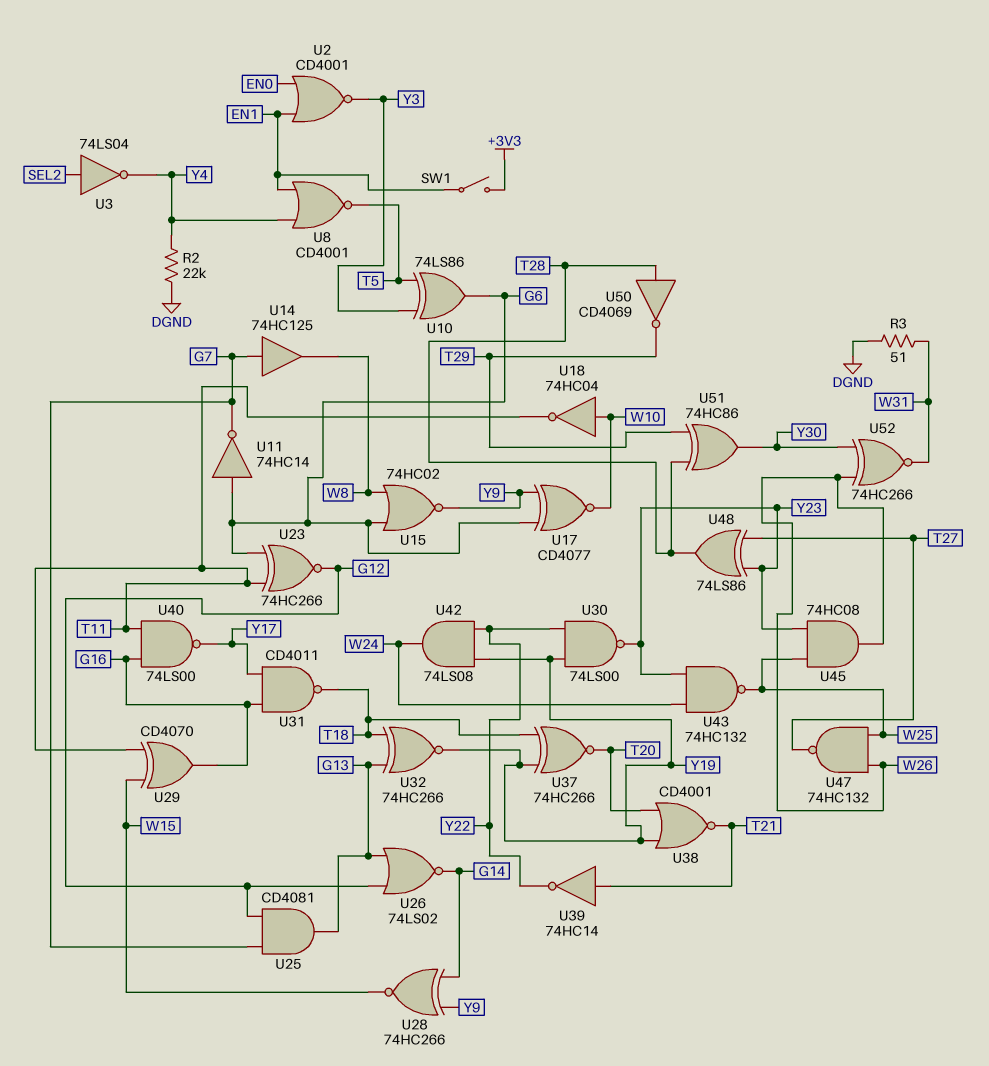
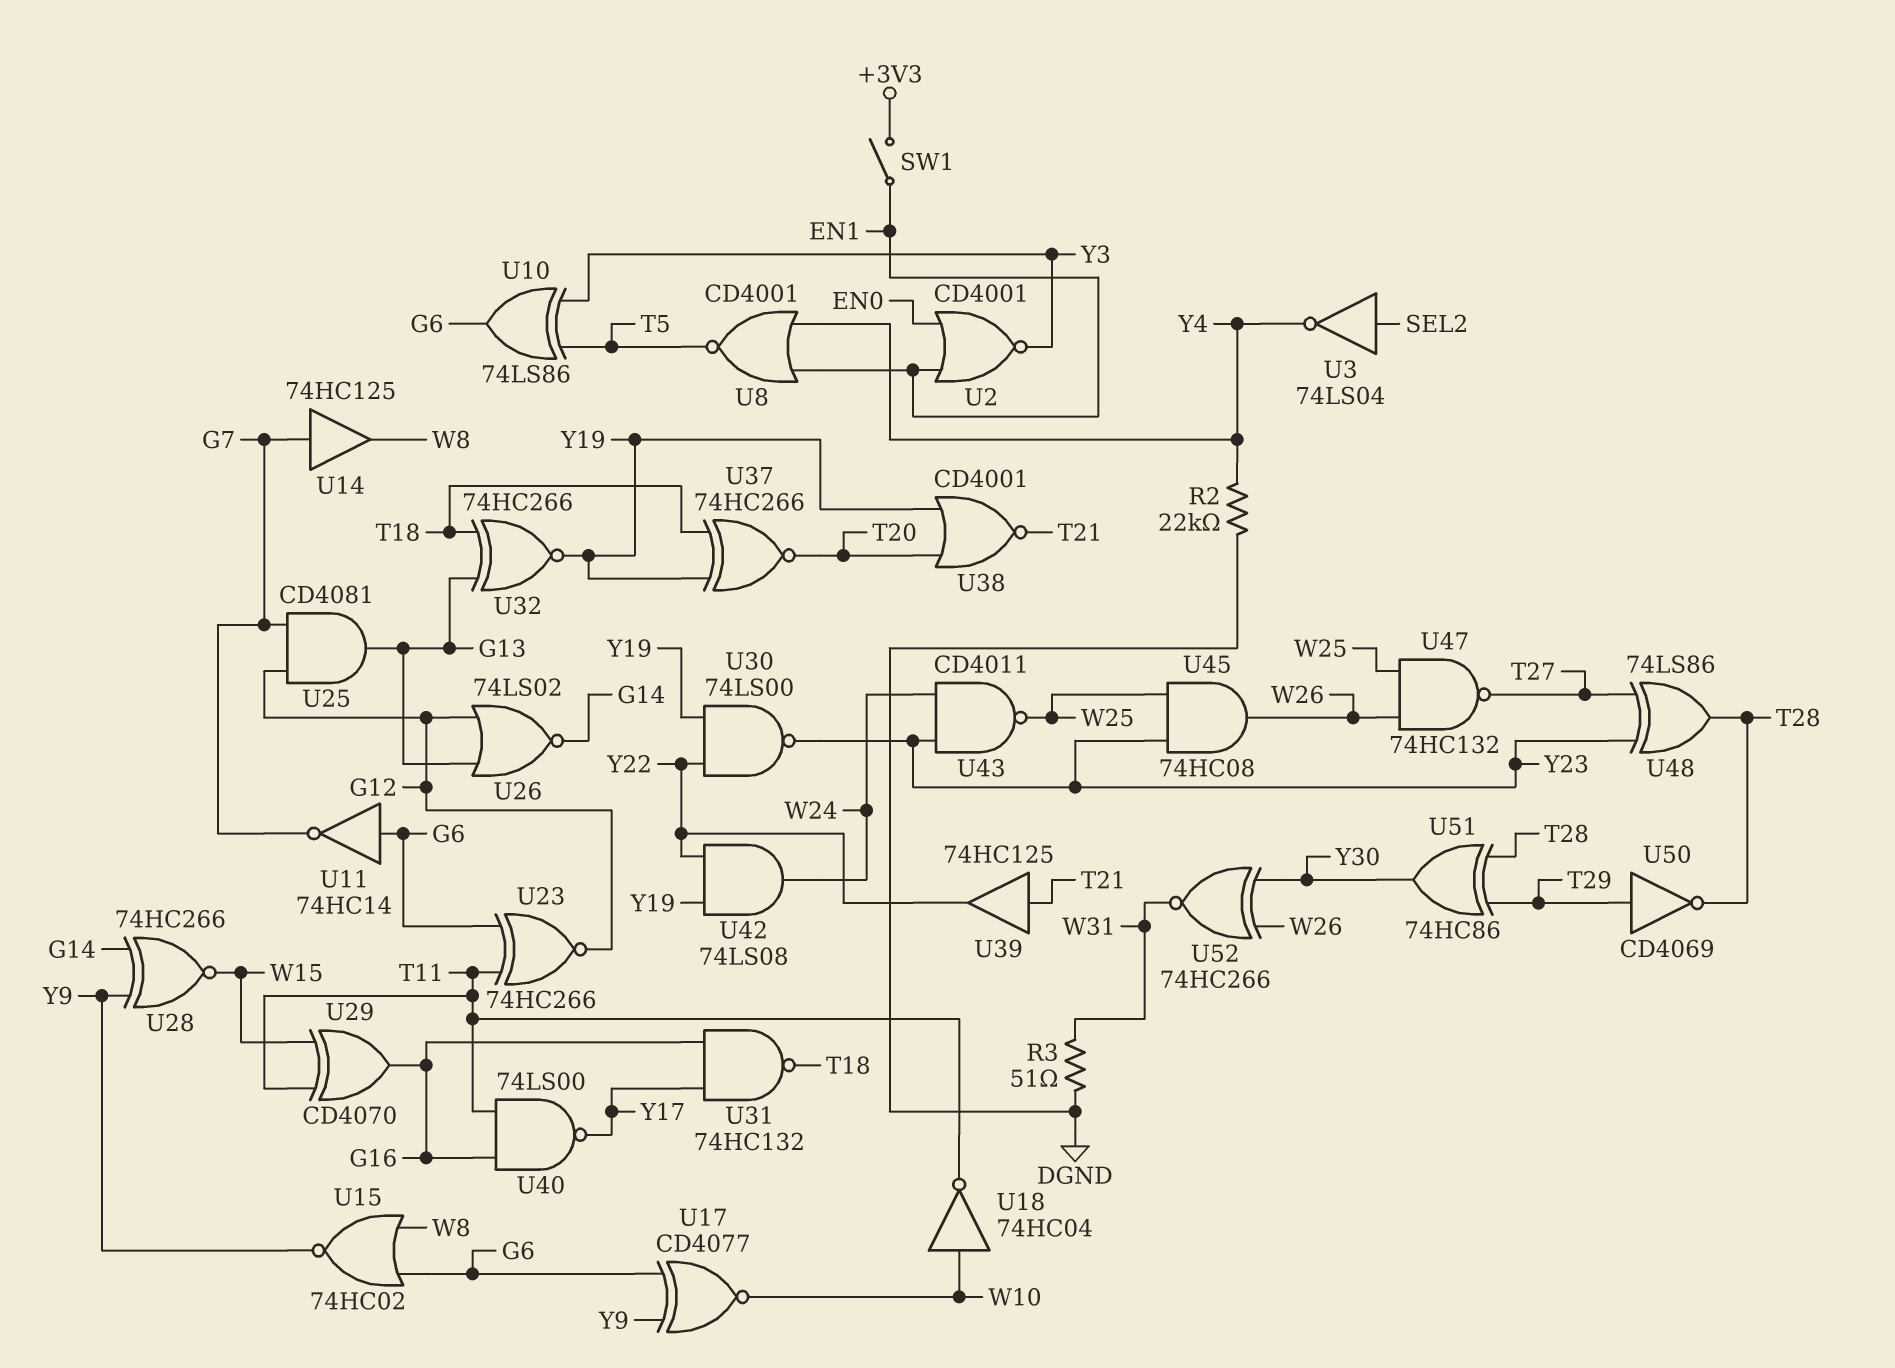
U31: NAND CD4011 (in G16, in Y17, out T18) -> NAND 74HC132 (in G16, in Y17, out T18)
U39: NOT 74HC14 (in T21, out Y22) -> buffer 74HC125 (in T21, out Y22)
U43: NAND 74HC132 (in W24, in Y23, out W25) -> NAND CD4011 (in W24, in Y23, out W25)
U50: NOT CD4069 (in T28, out T29) -> NOT CD4069 (in T29, out T28)

